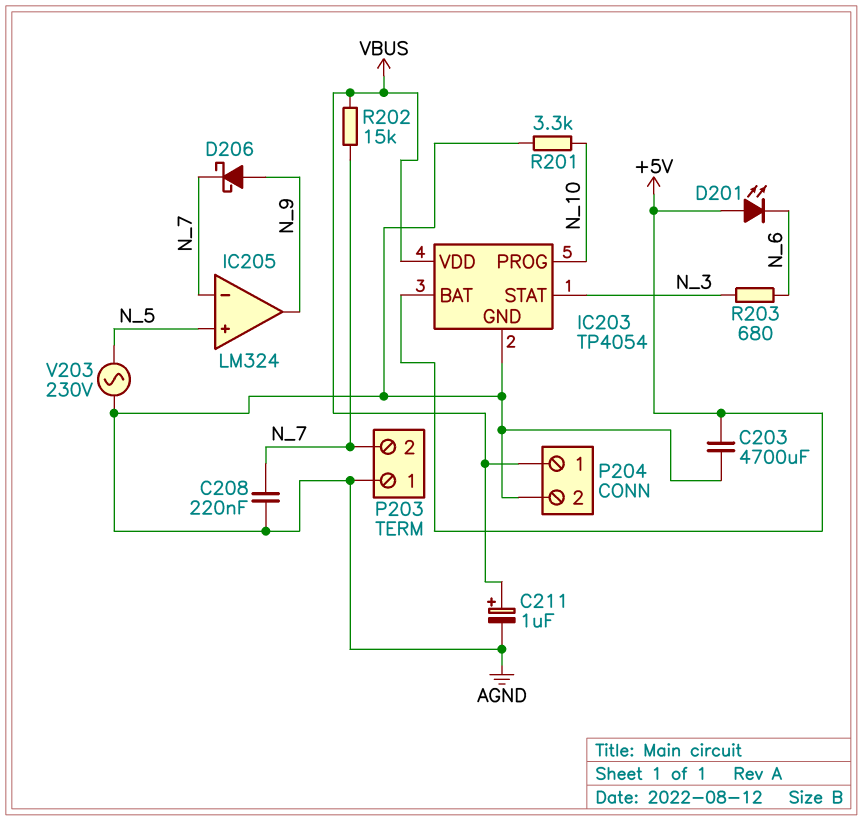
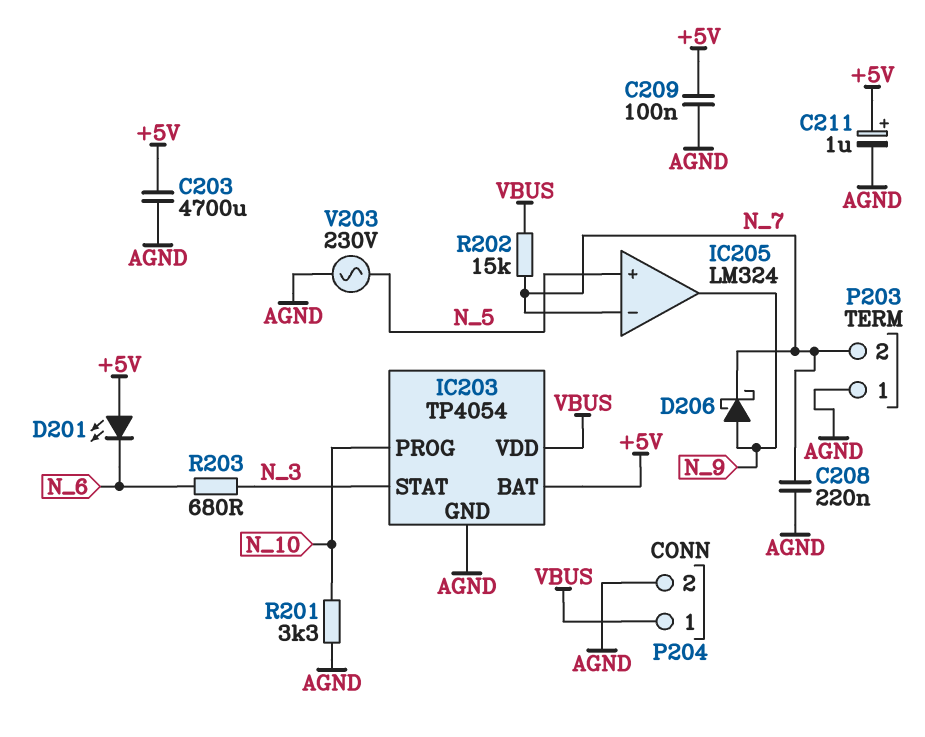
C209: none -> 100nF (+5V, AGND)
C211: 1uF (plus VBUS, minus AGND) -> 1uF (plus +5V, minus AGND)

